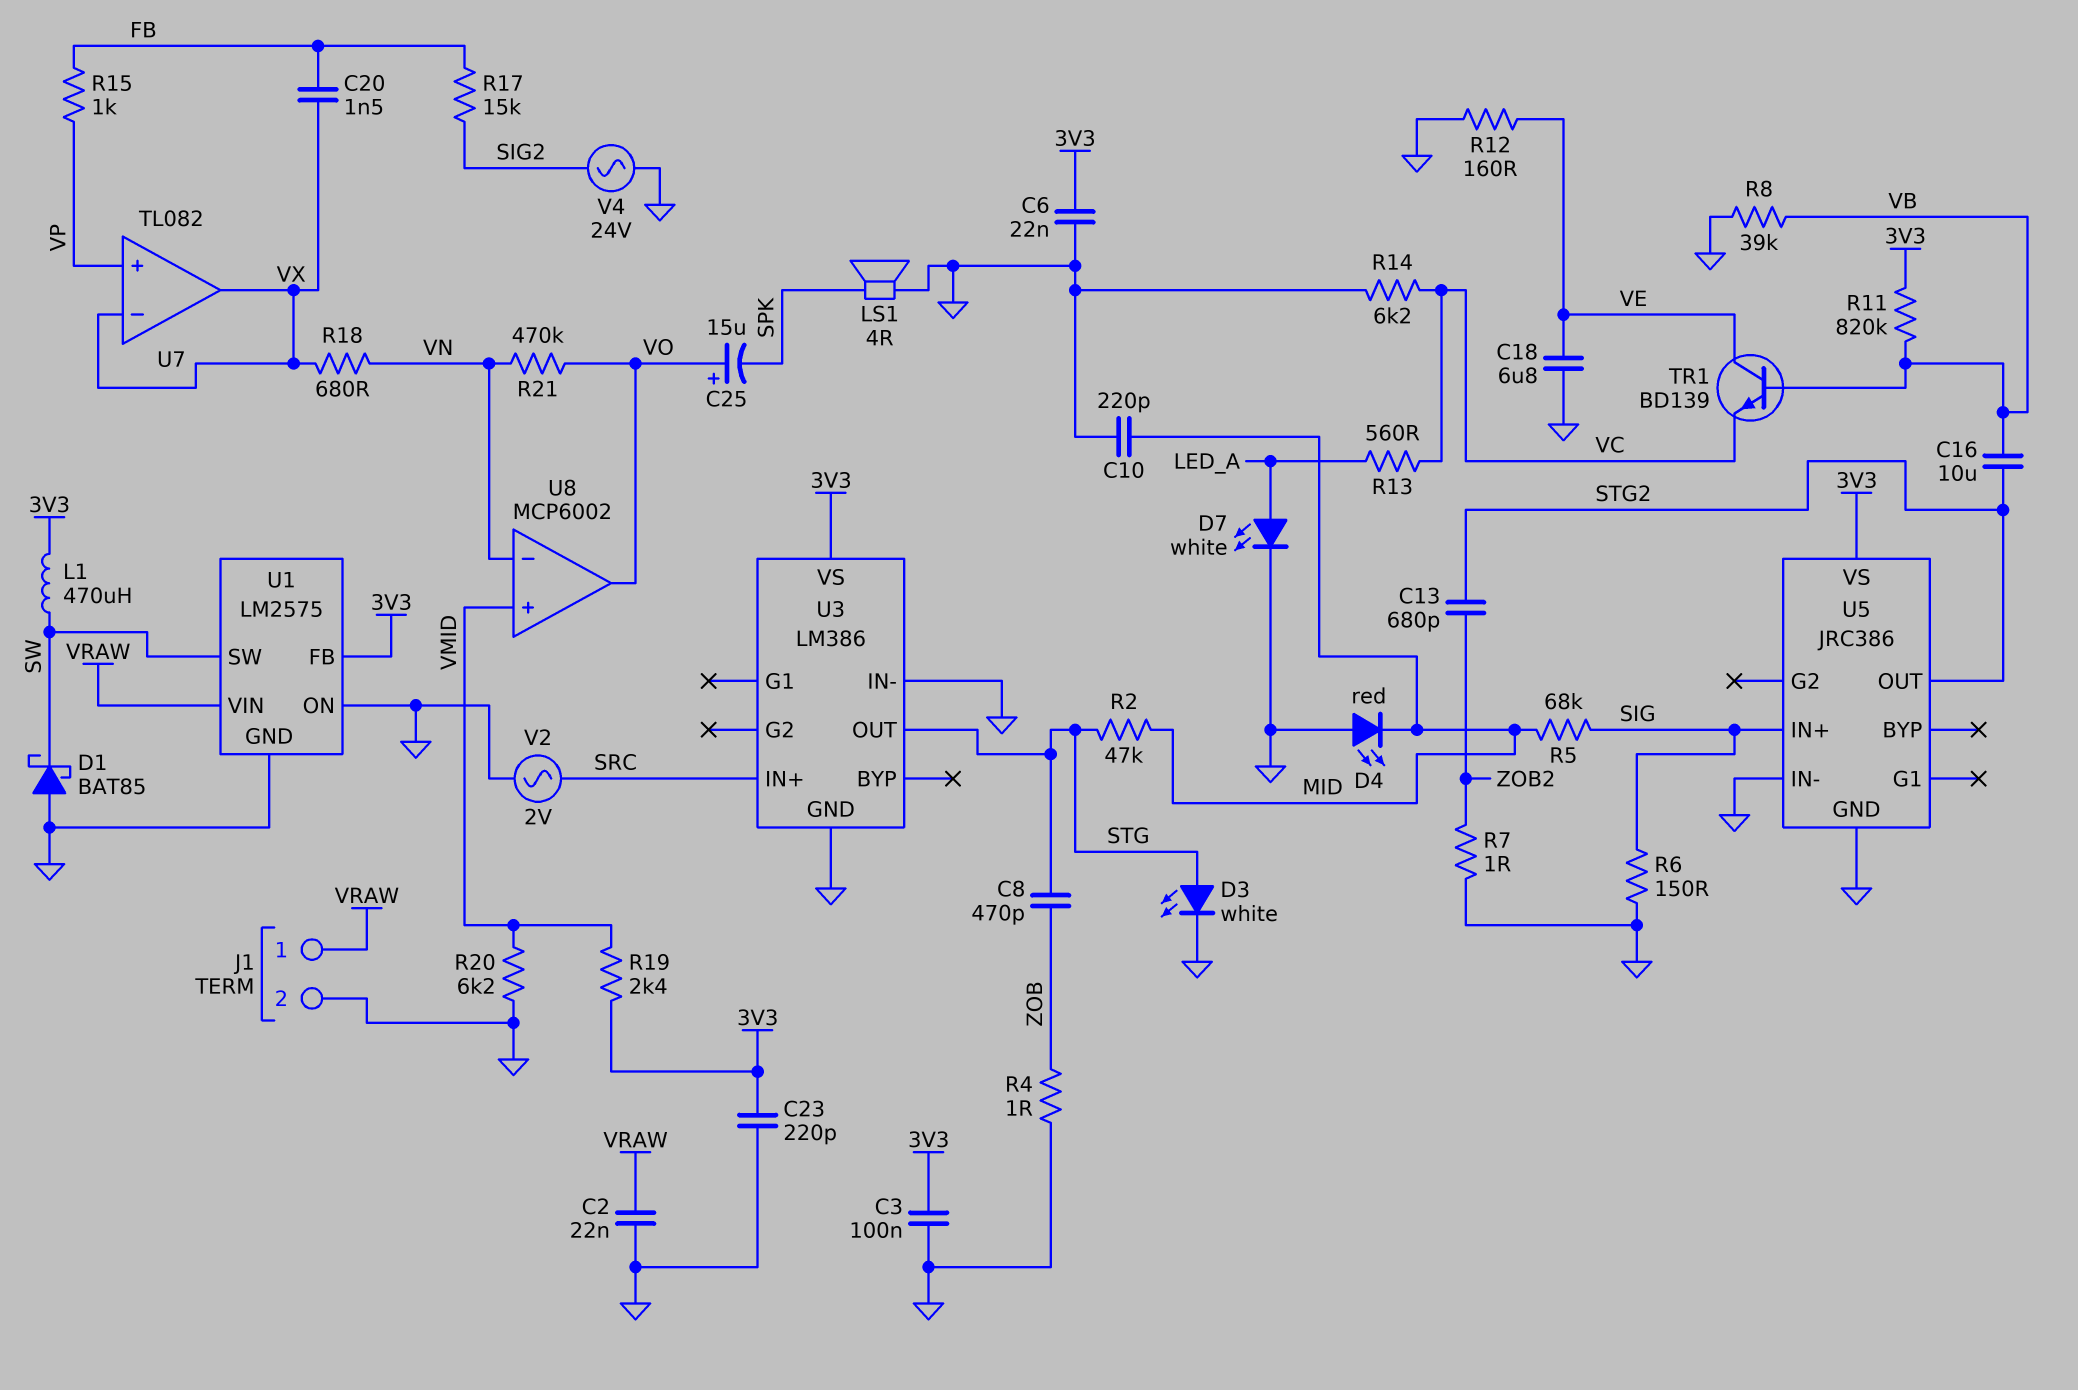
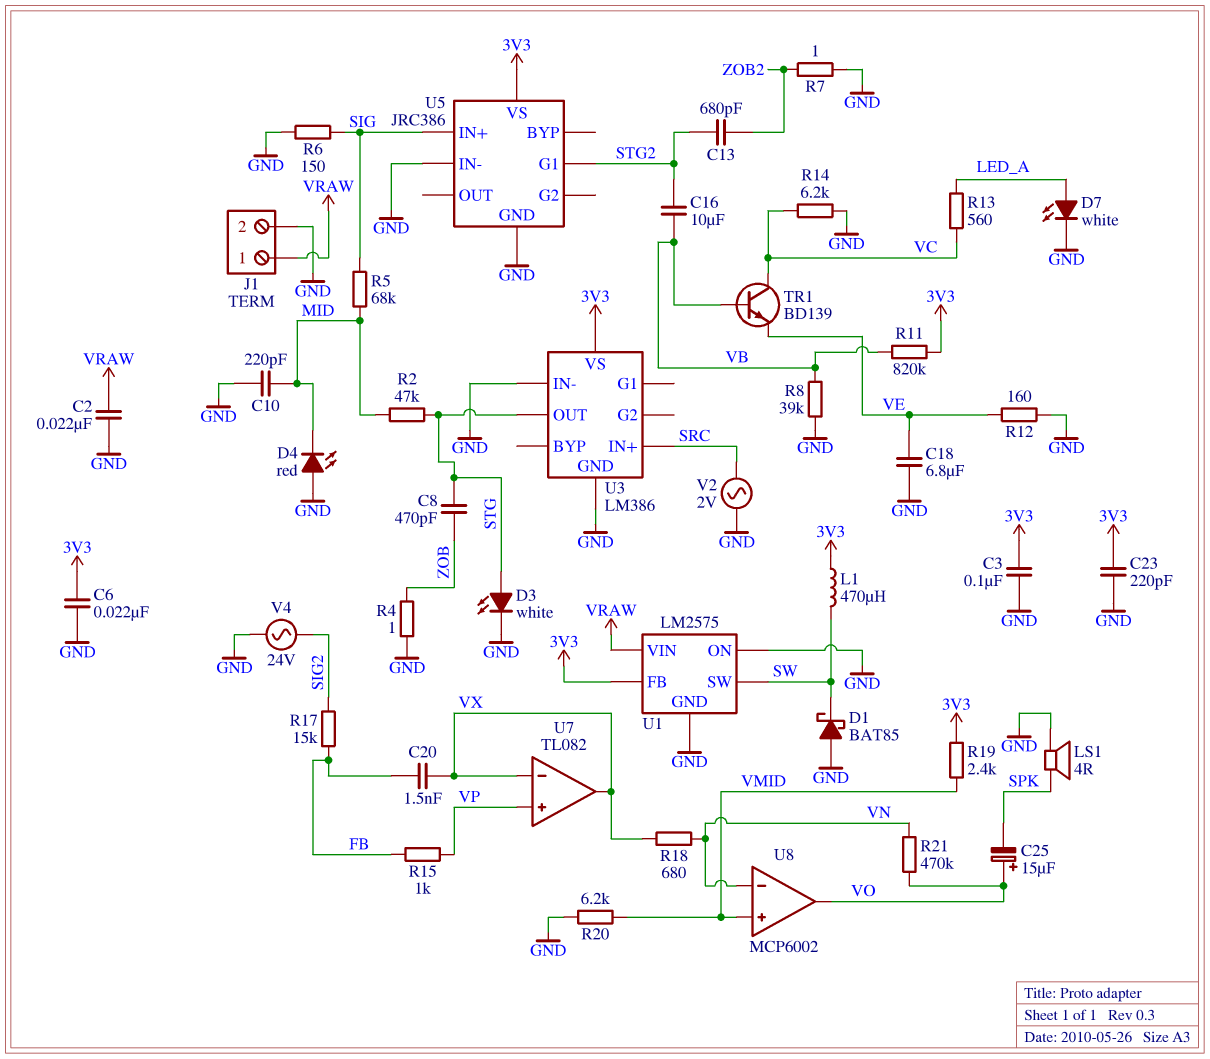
TR1: NPN BD139 (B VB, C VE, E VC) -> NPN BD139 (B VB, C VC, E VE)
U5 pin G1: none -> STG2
U5 pin OUT: STG2 -> none

